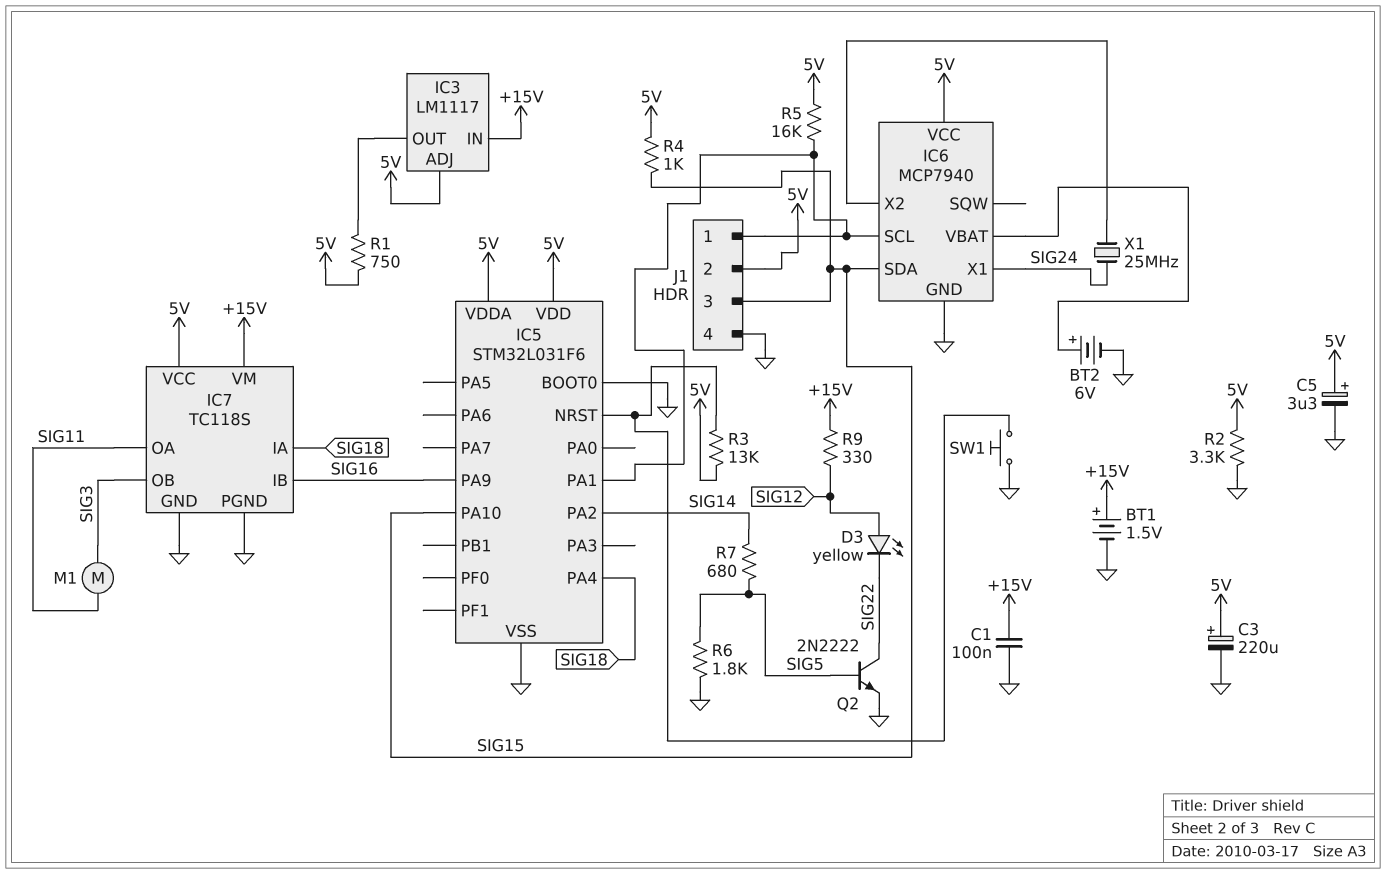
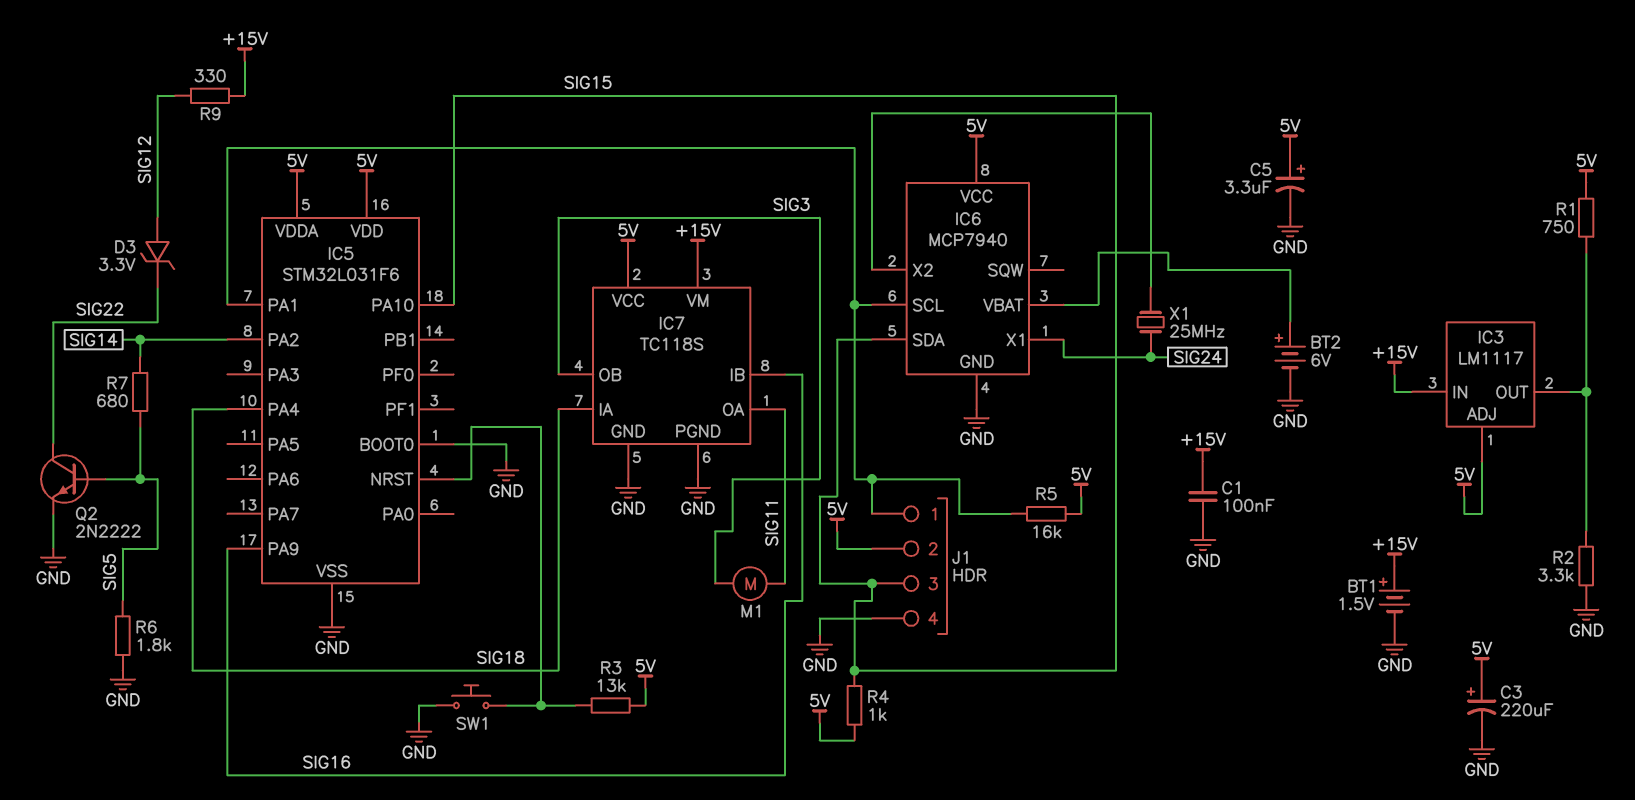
D3: LED yellow (A SIG12, K SIG22) -> zener 3.3V (A SIG12, K SIG22)
R2: 3.3k (5V, GND) -> 3.3k (GND, IC3/OUT)

